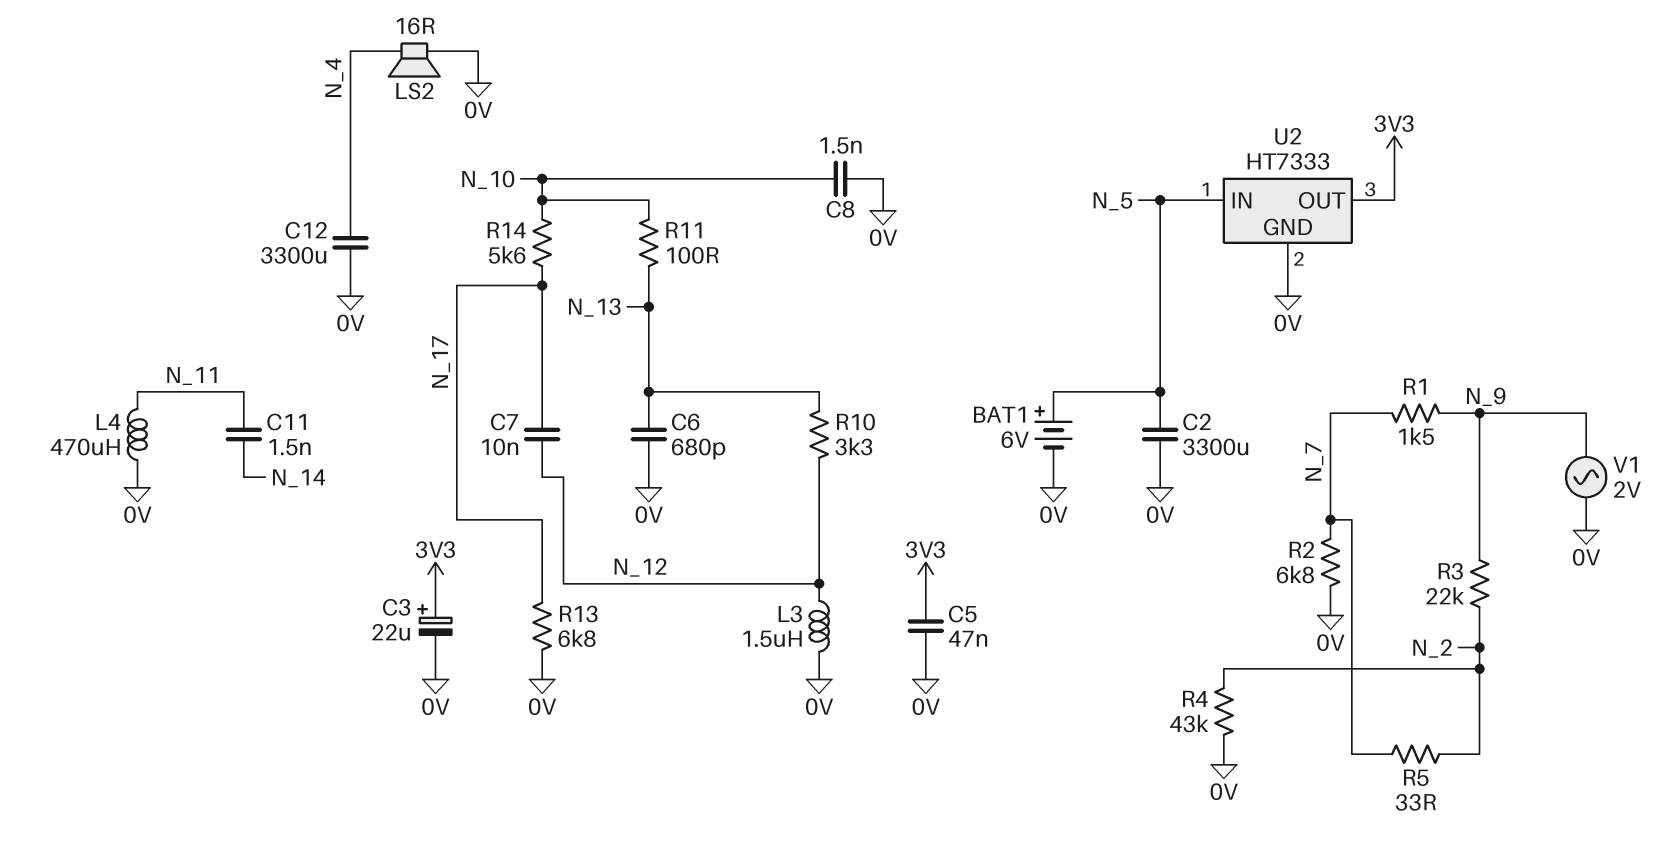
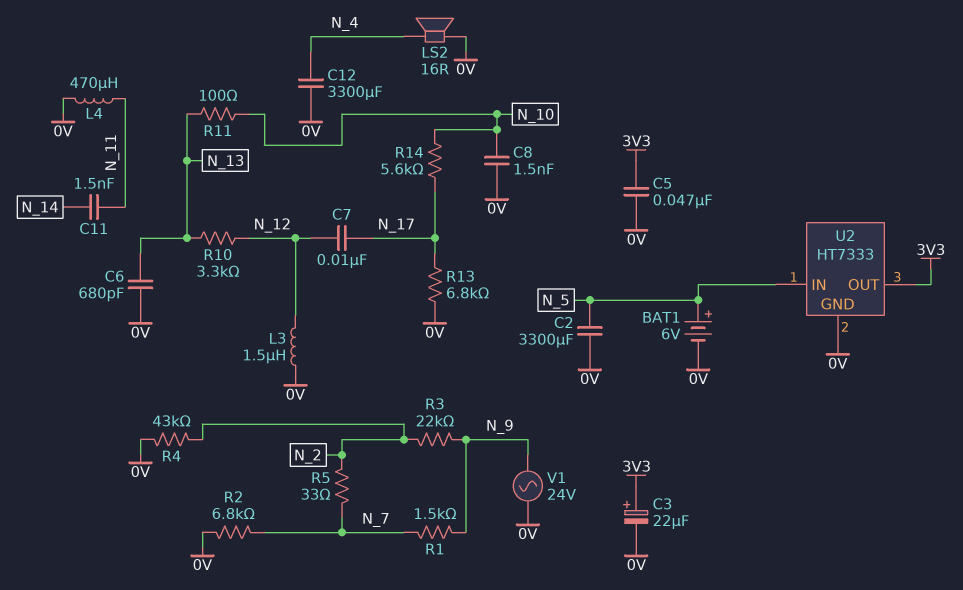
V1: AC 2V (0V, N_9) -> AC 24V (0V, N_9)

